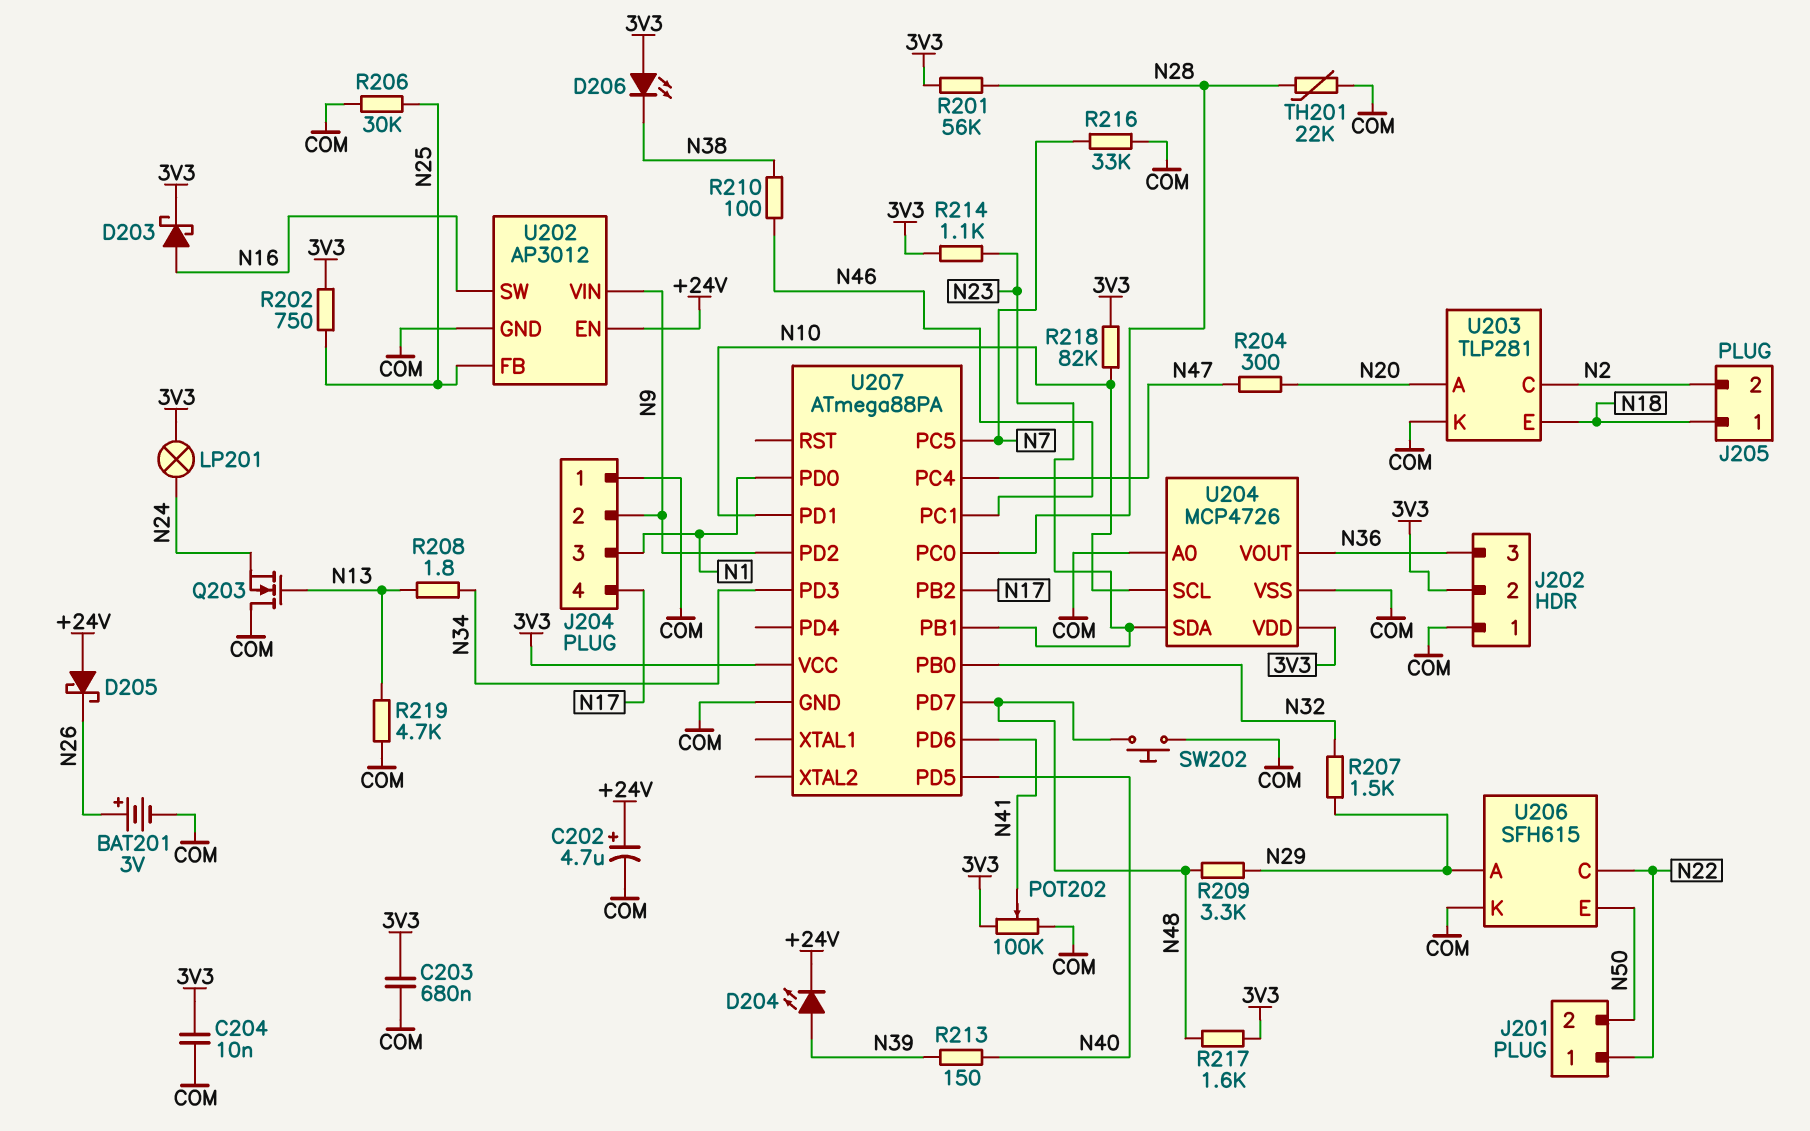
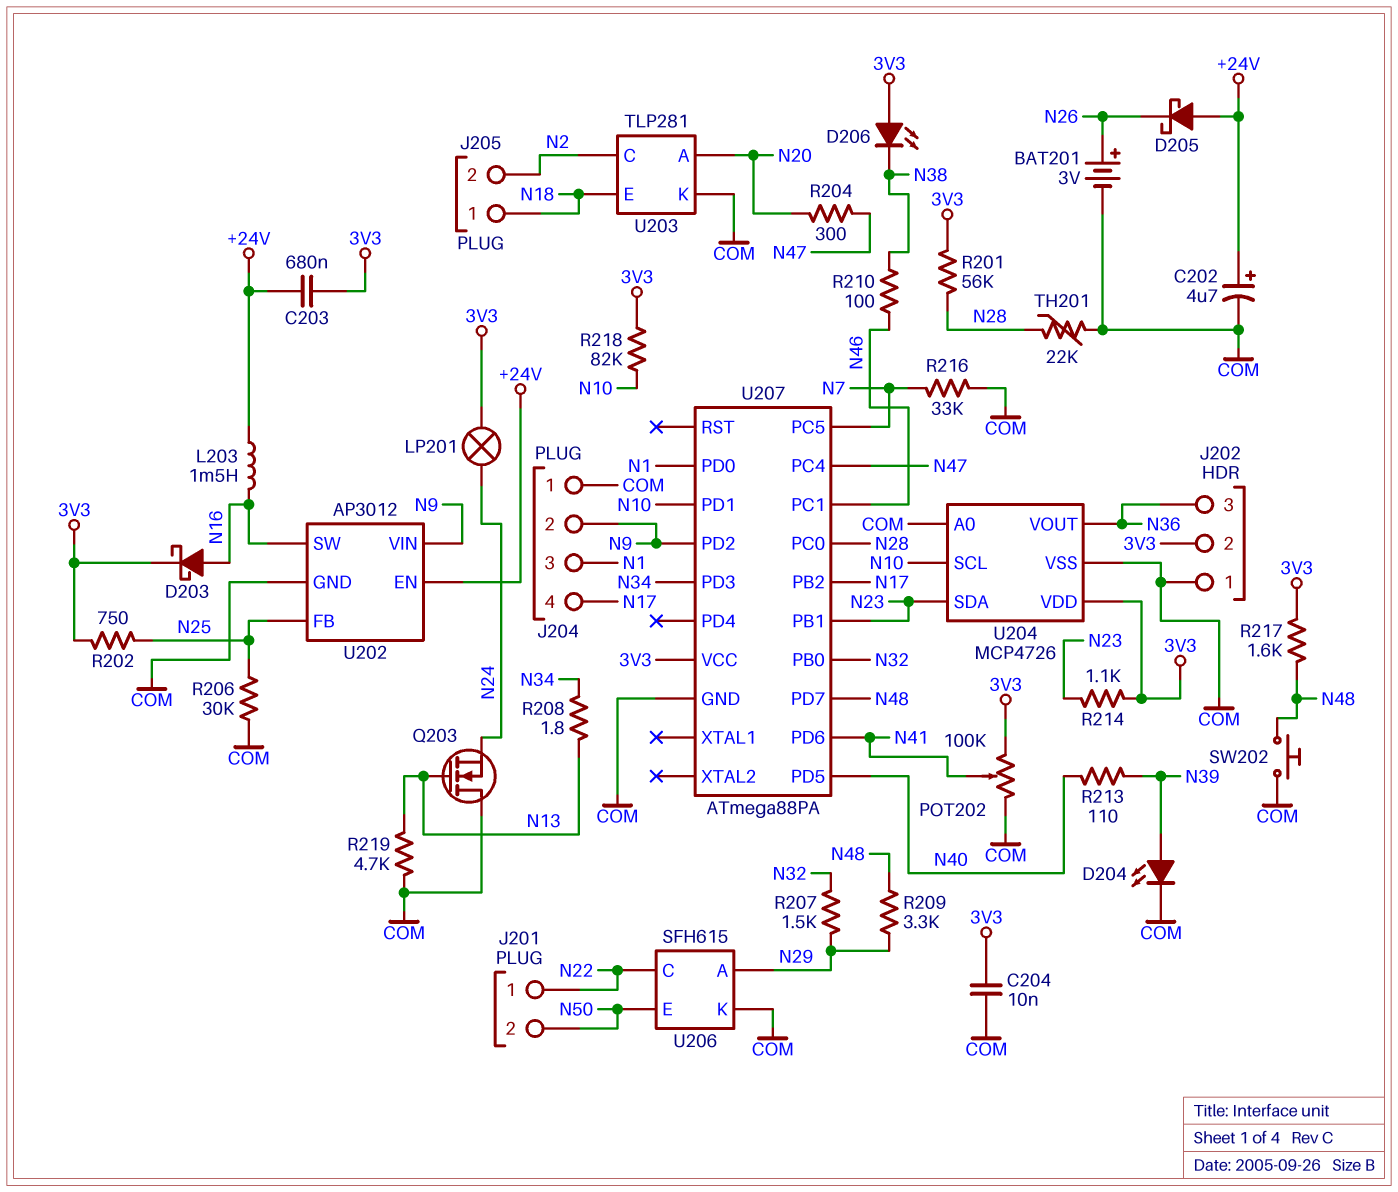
C203: 680nF (3V3, COM) -> 680nF (+24V, 3V3)
D204: LED (A N39, K +24V) -> LED (A N39, K COM)
L203: none -> 1.5mH (+24V, N16)
R213: 150 (N39, N40) -> 110 (N39, N40)

